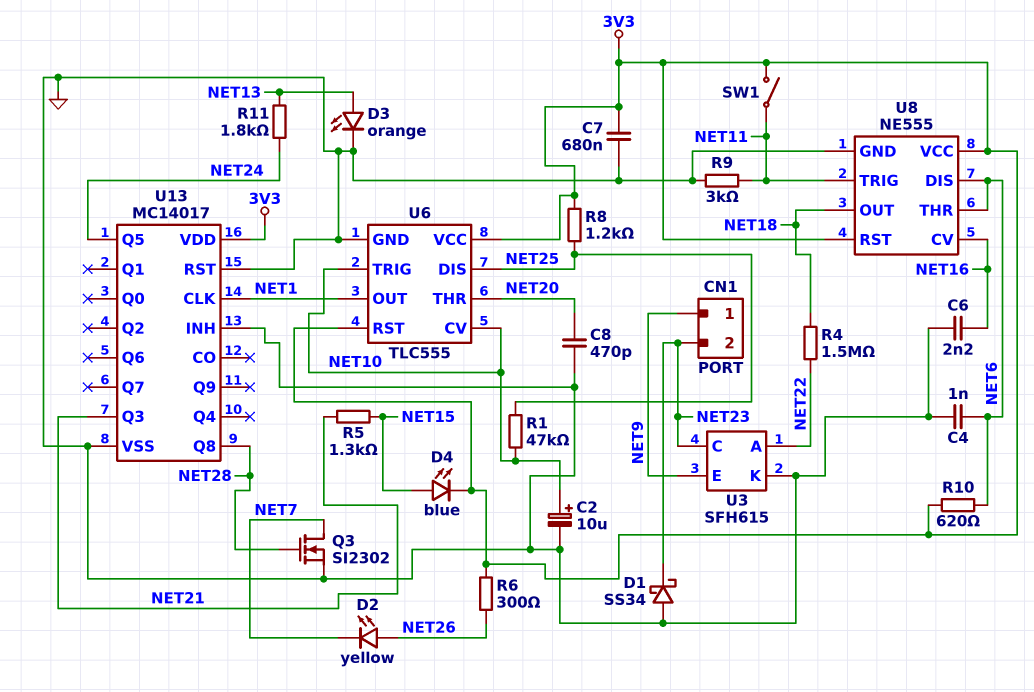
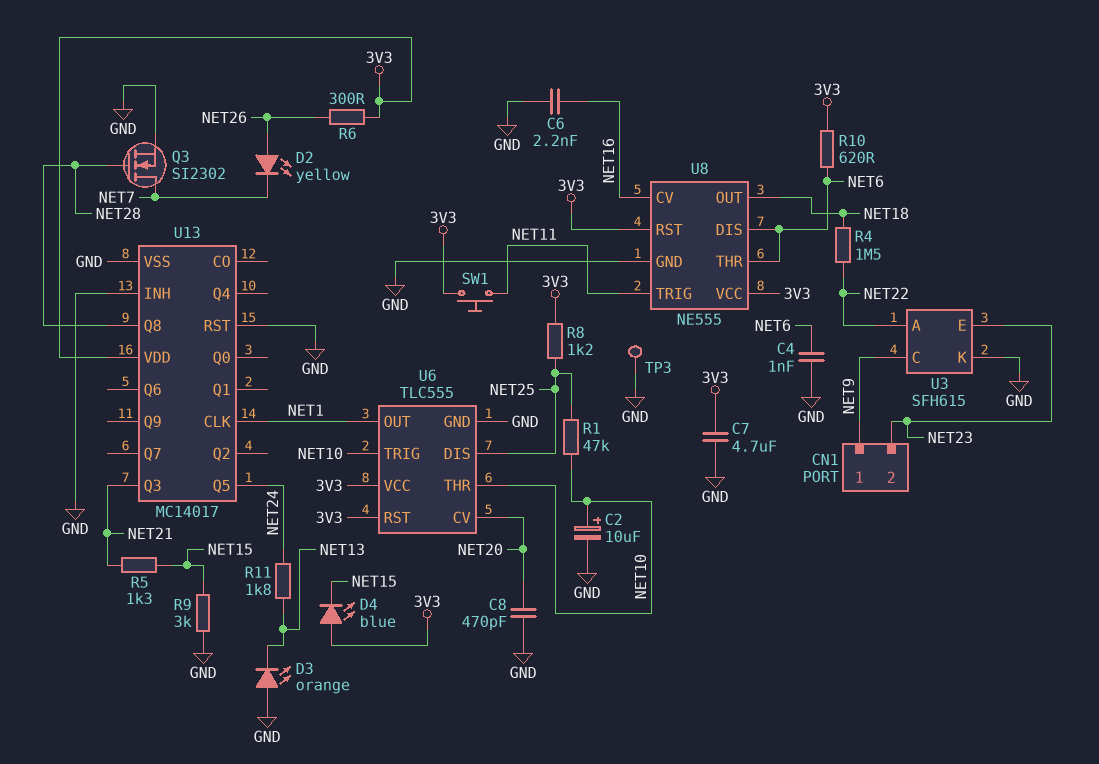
C7: 680nF (3V3, GND) -> 4.7uF (3V3, GND)
D1: schottky SS34 (A GND, K NET23) -> none
D3: LED orange (A NET13, K GND) -> LED orange (A GND, K NET13)
D4: LED blue (A NET15, K 3V3) -> LED blue (A 3V3, K NET15)
R9: 3k (GND, NET11) -> 3k (GND, NET15)
SW1: switch (3V3, NET11) -> button (3V3, NET11)
TP3: none -> test point (GND)
U3 pin C: NET23 -> NET9
U3 pin E: NET9 -> NET23
U6 pin CV: NET10 -> NET20
U6 pin THR: NET20 -> NET10

